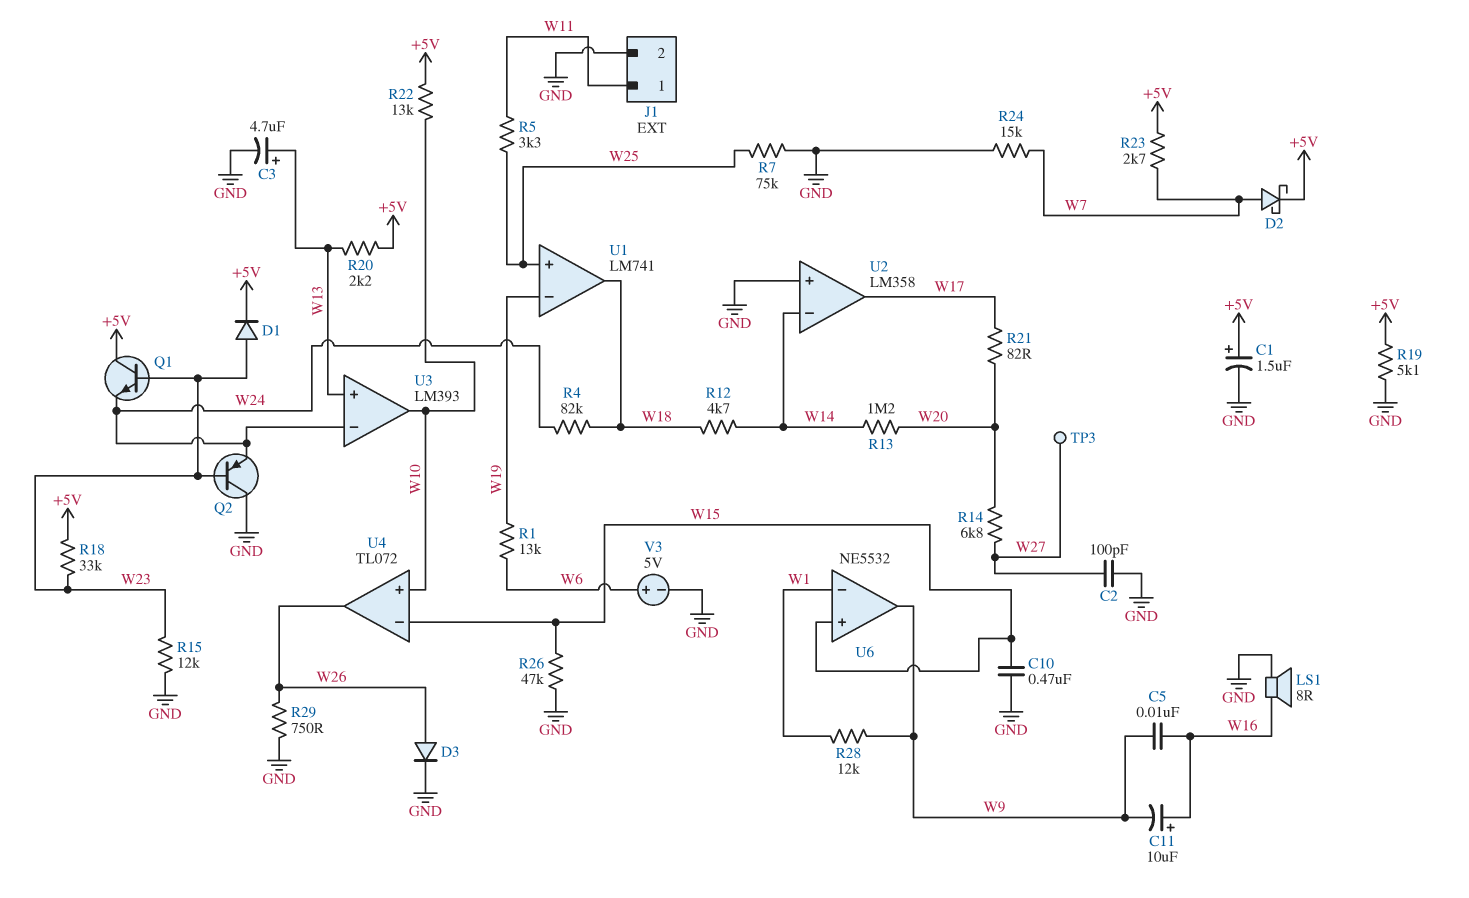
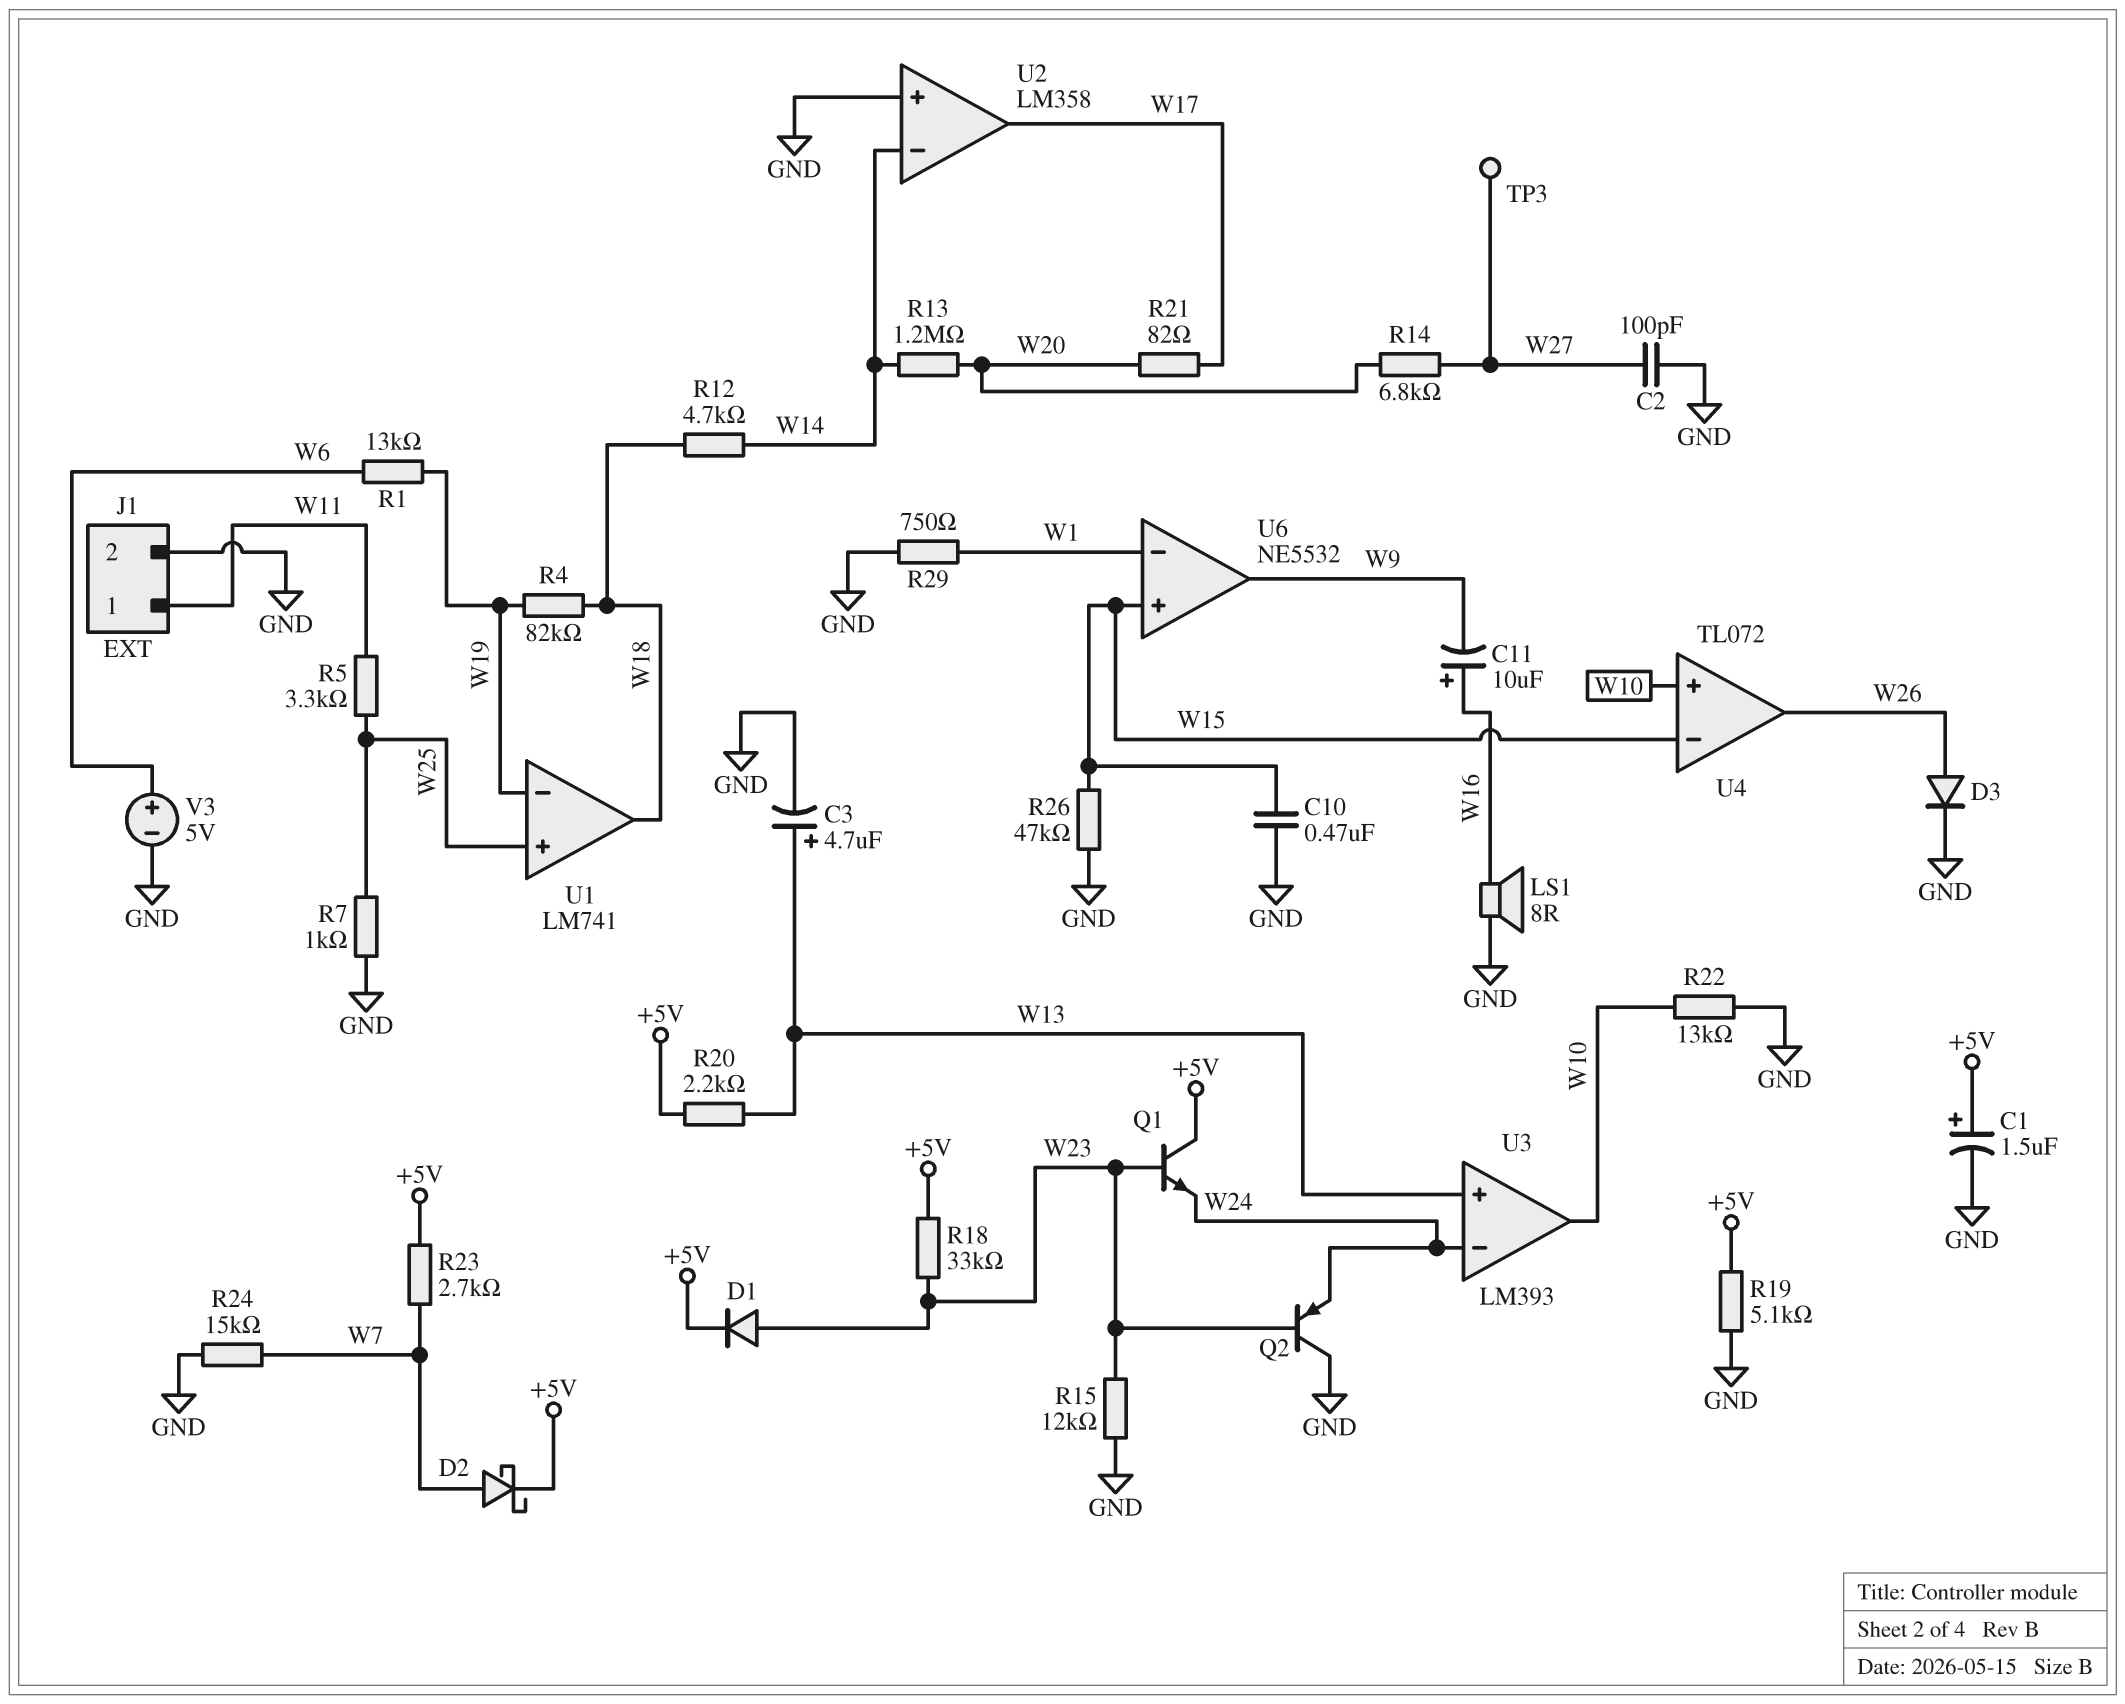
C5: 10nF (W9, W16) -> none
R4: 82k (W18, W24) -> 82k (W18, W19)
R7: 75k (GND, W25) -> 1k (GND, W25)
R22: 13k (+5V, W10) -> 13k (GND, W10)
R28: 12k (W1, W9) -> none
R29: 750 (GND, W26) -> 750 (GND, W1)

